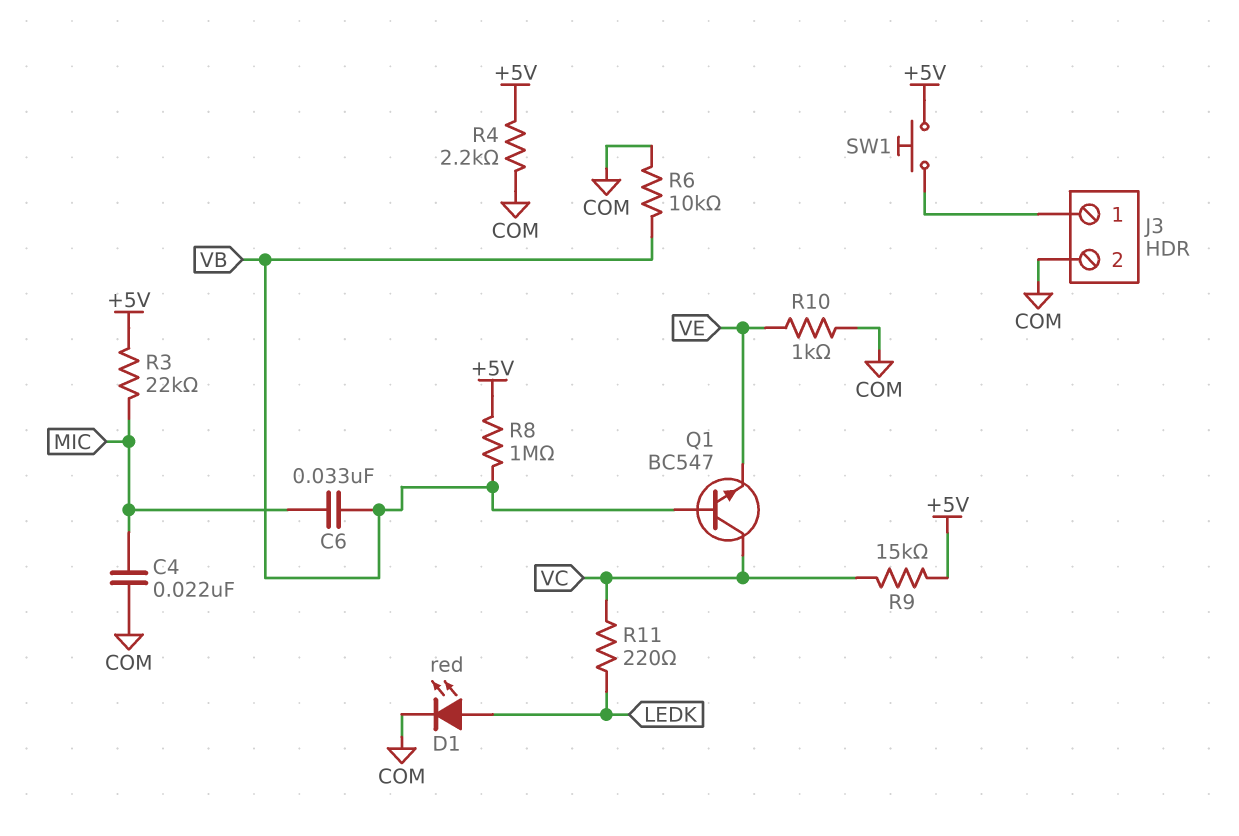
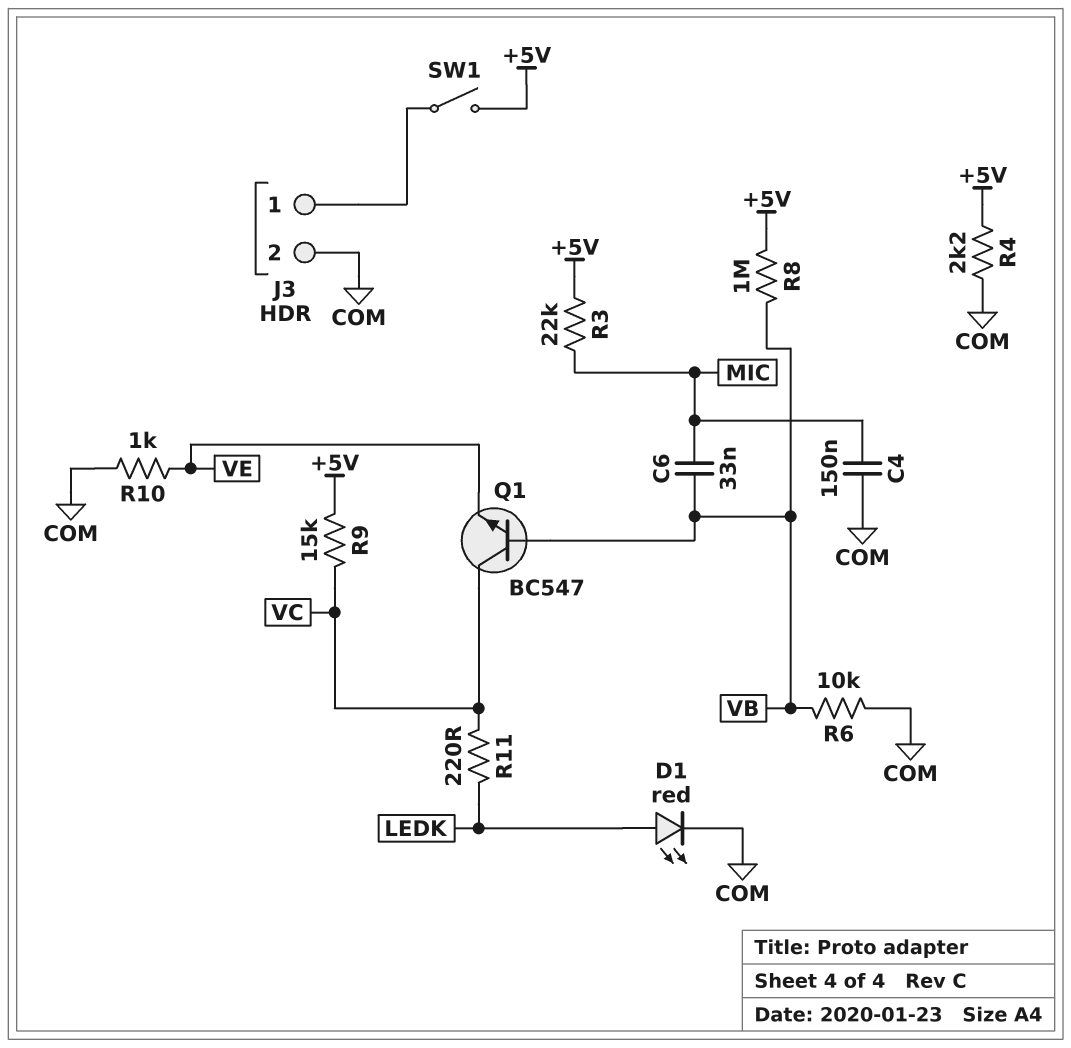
C4: 22nF (COM, MIC) -> 150nF (COM, MIC)
SW1: button (+5V, J3/1) -> switch (+5V, J3/1)

